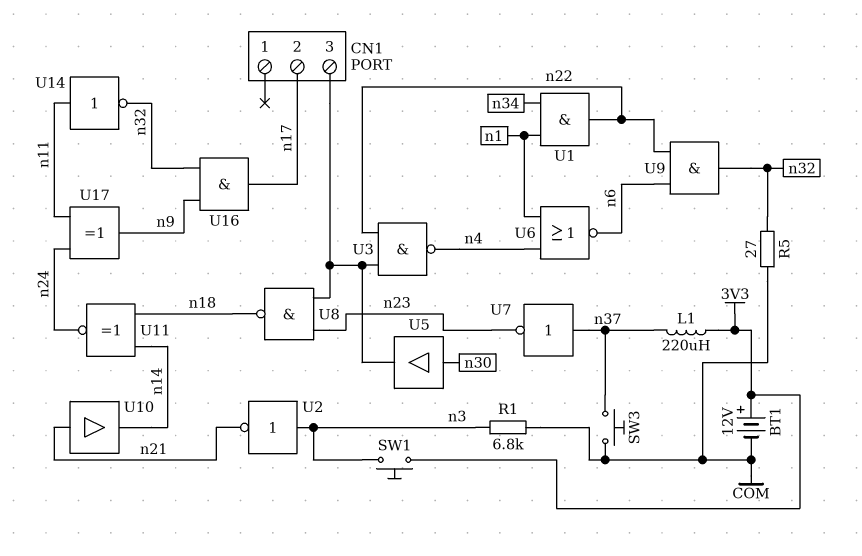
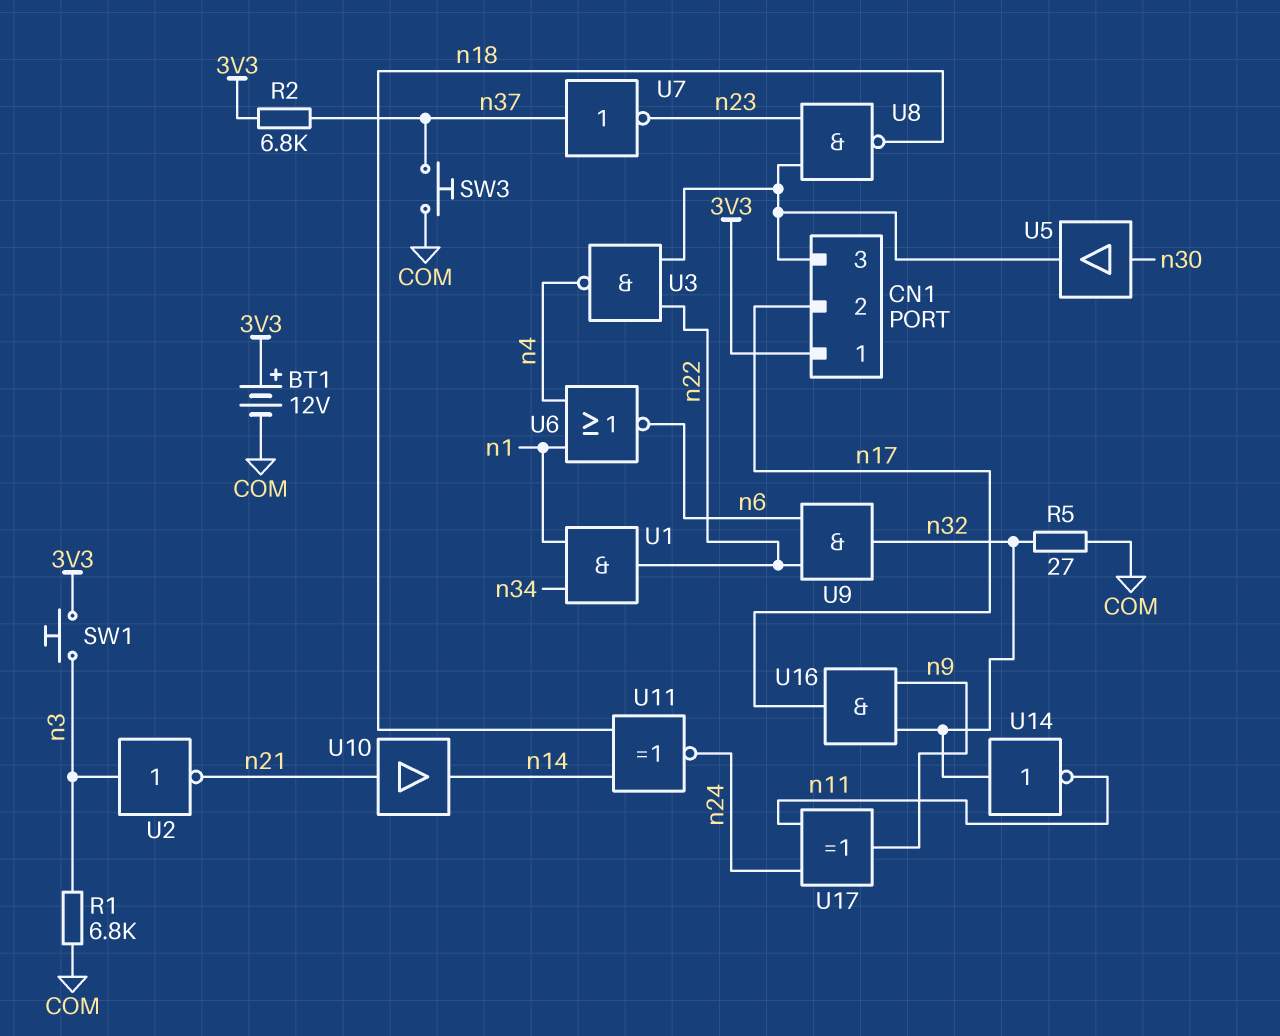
CN1 pin 1: none -> 3V3
L1: 220uH (3V3, n37) -> none
R2: none -> 6.8k (3V3, n37)
U14: NOT (in n11, out n32) -> NOT (in n32, out n11)

